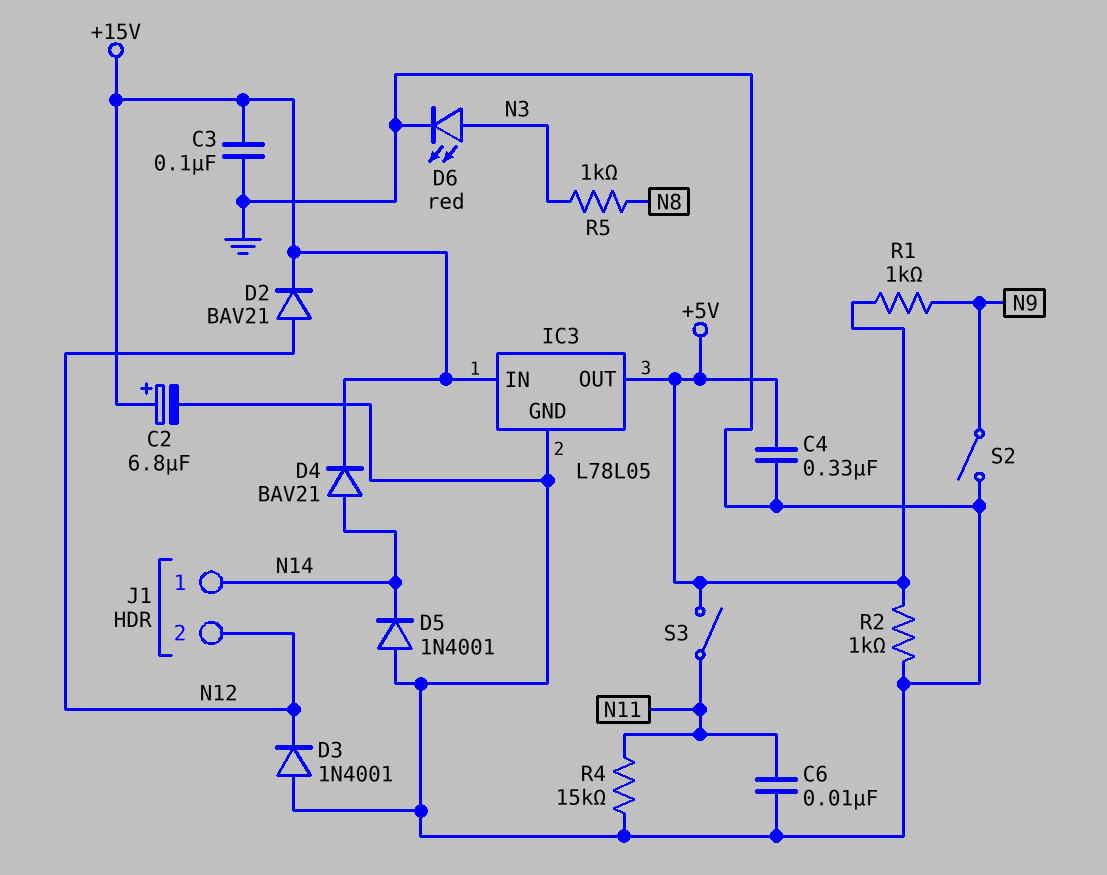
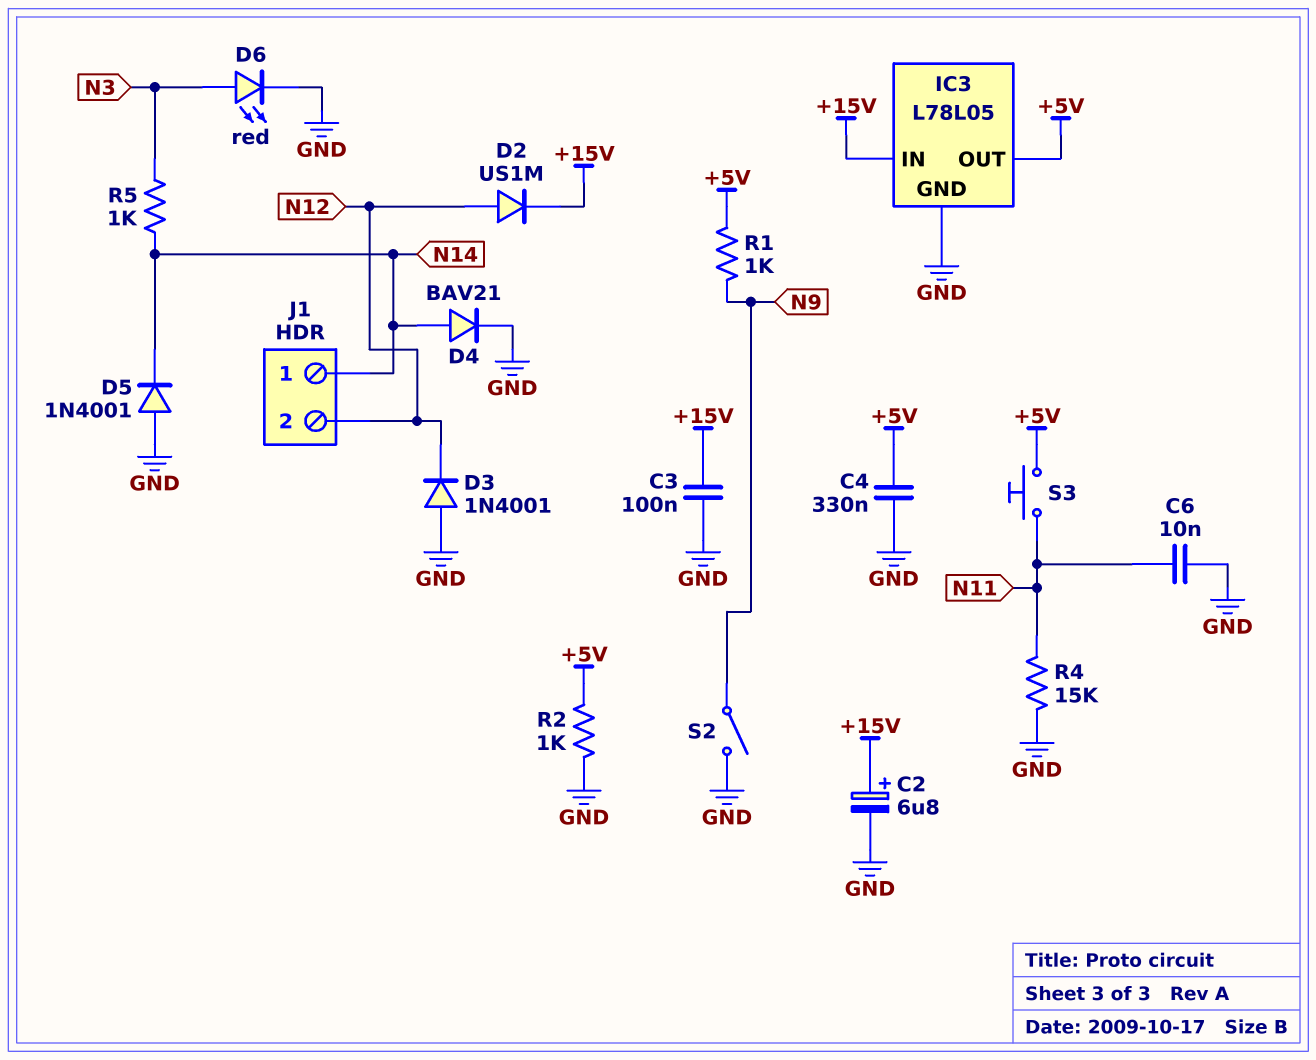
D2: diode BAV21 (A N12, K +15V) -> diode US1M (A N12, K +15V)
D4: diode BAV21 (A N14, K +15V) -> diode BAV21 (A N14, K GND)
R5: 1k (N3, N8) -> 1k (N3, N14)
S3: switch (+5V, N11) -> button (+5V, N11)

